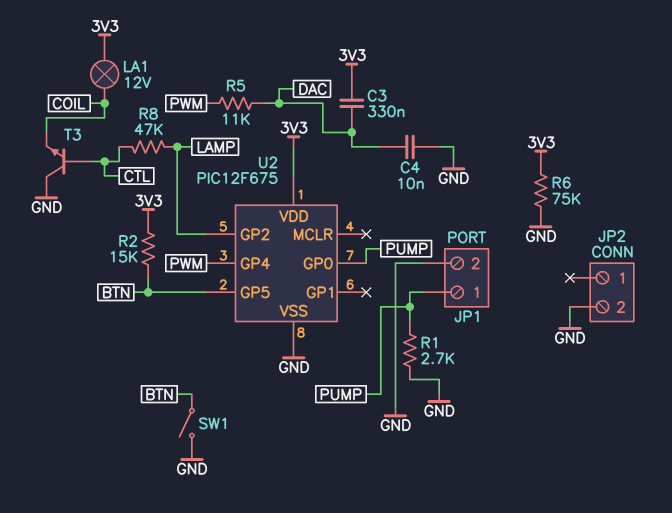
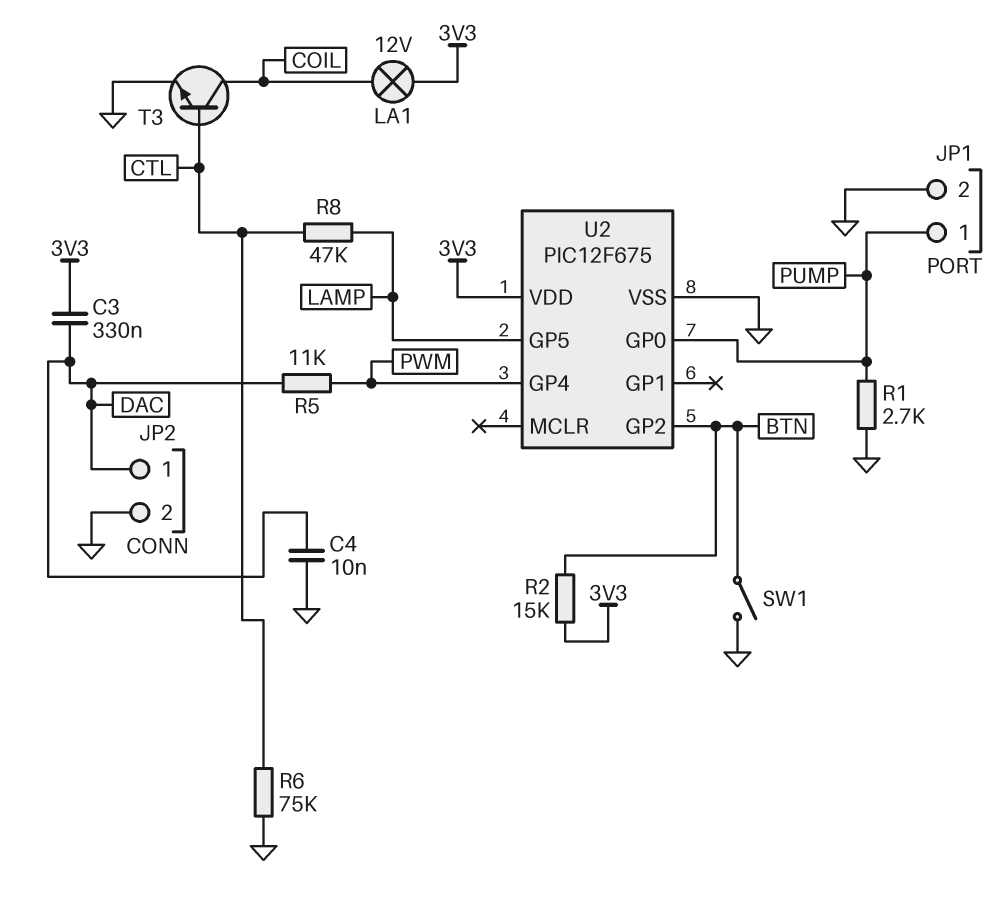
JP2 pin 1: none -> DAC
R6: 75k (3V3, GND) -> 75k (CTL, GND)
T3: NPN (B CTL, C GND, E COIL) -> NPN (B CTL, C COIL, E GND)
U2 pin GP2: LAMP -> BTN
U2 pin GP5: BTN -> LAMP

